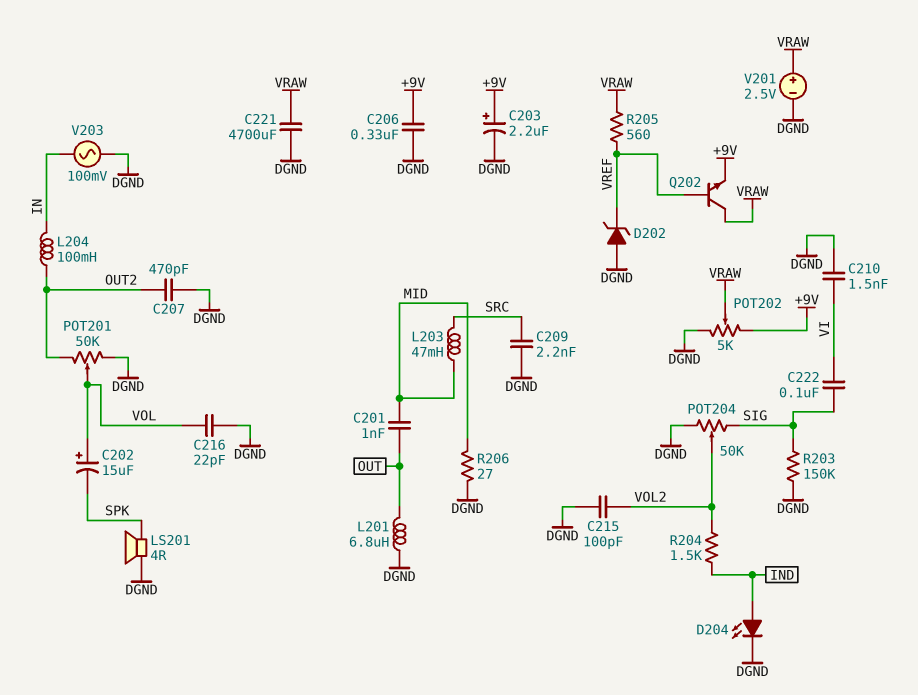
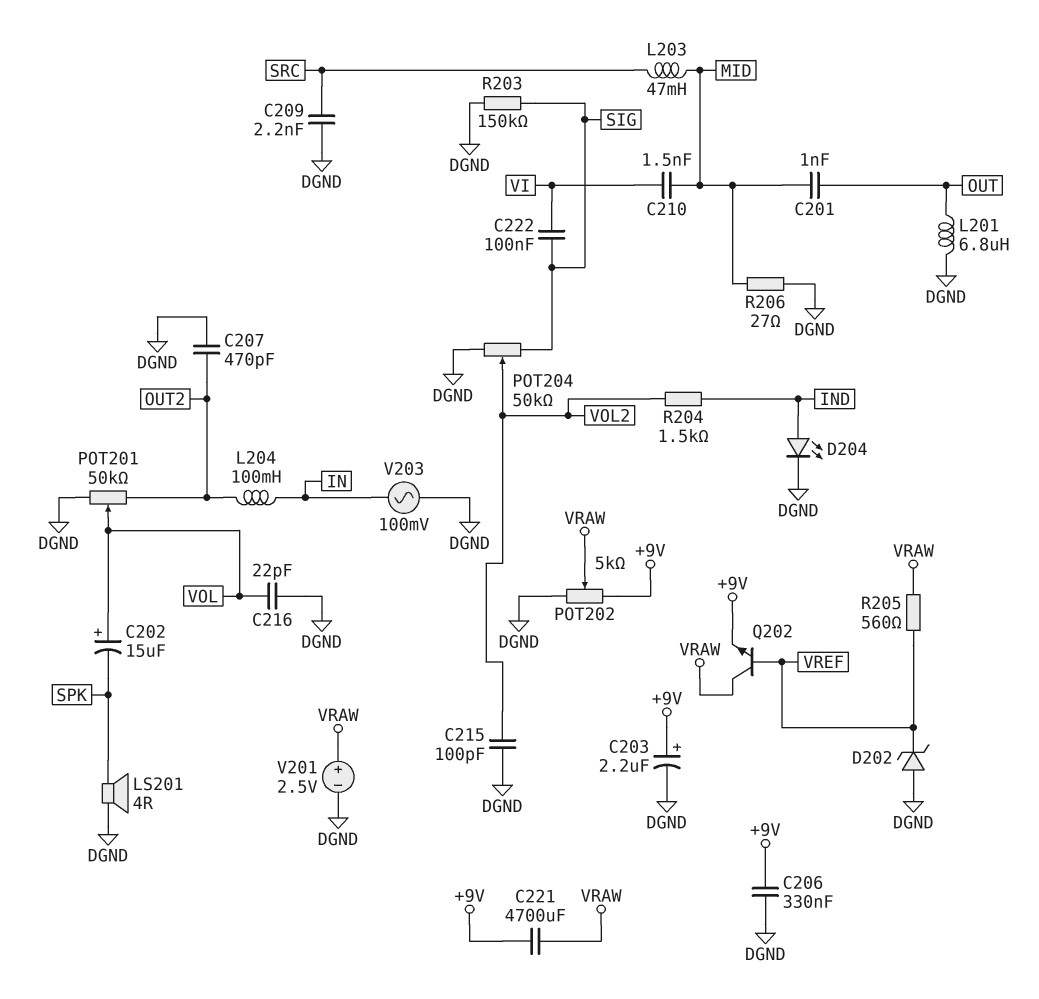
C210: 1.5nF (DGND, VI) -> 1.5nF (MID, VI)
C221: 4700uF (DGND, VRAW) -> 4700uF (+9V, VRAW)

